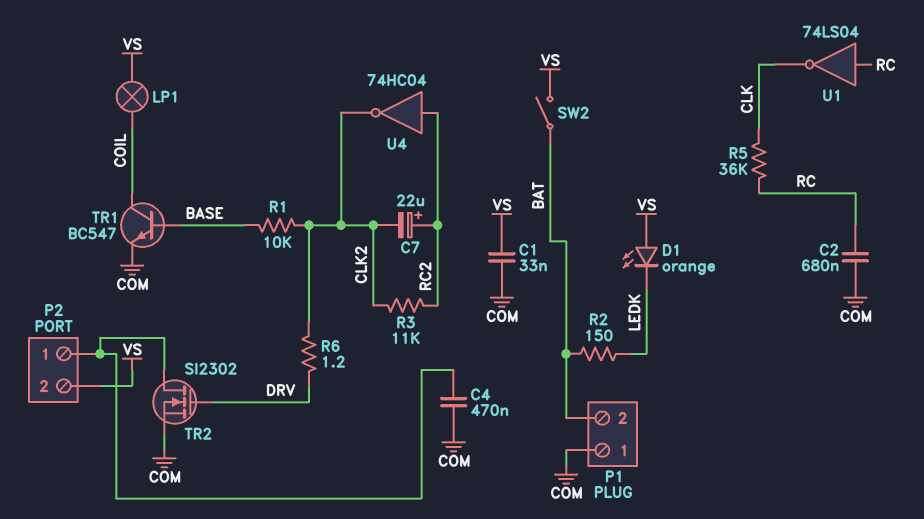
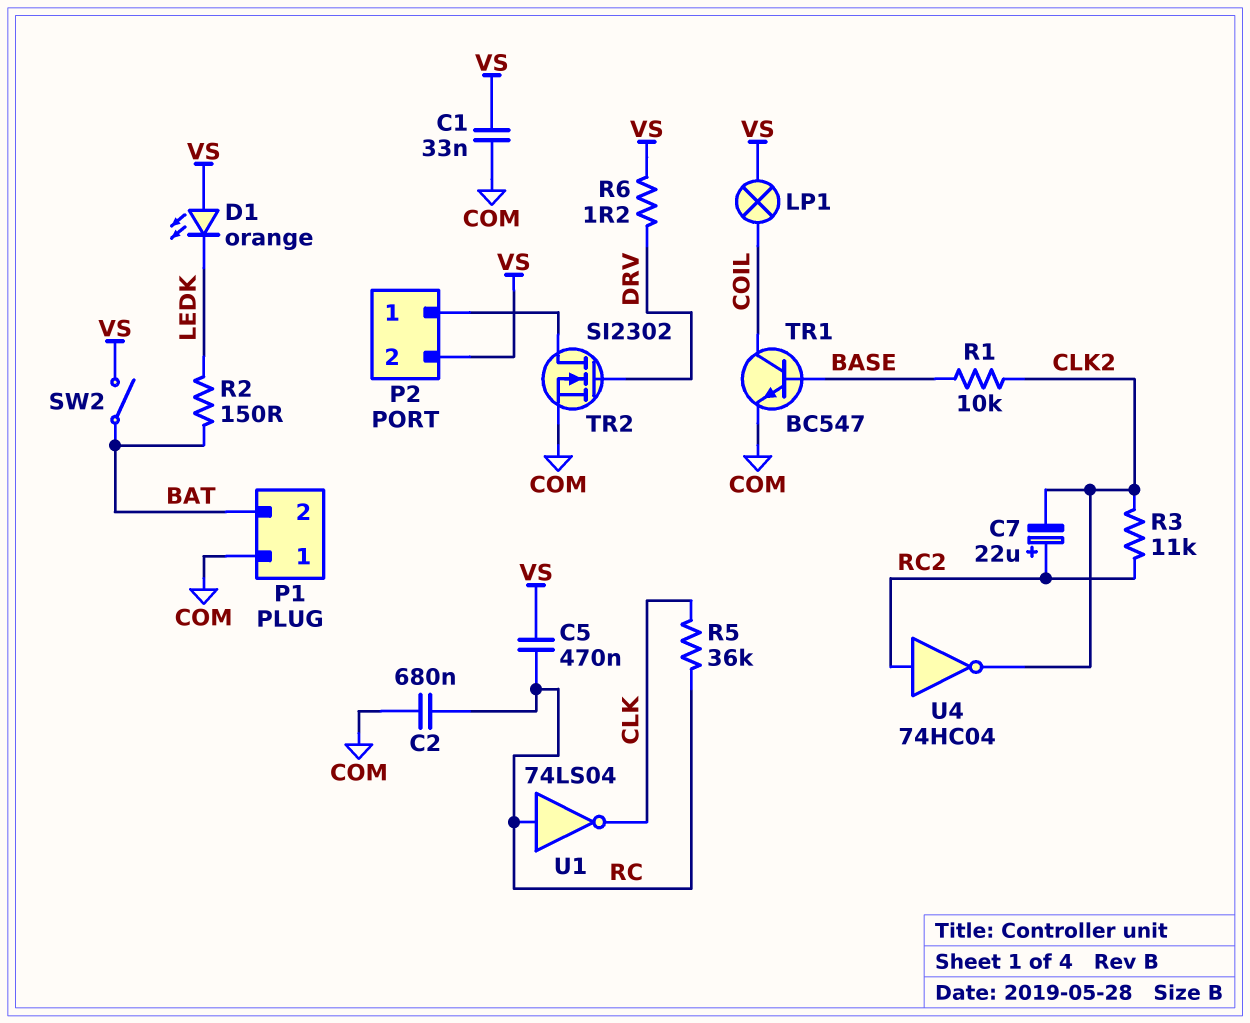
C4: 470nF (COM, P2/1) -> none
C5: none -> 470nF (RC, VS)
R6: 1.2 (CLK2, DRV) -> 1.2 (DRV, VS)

